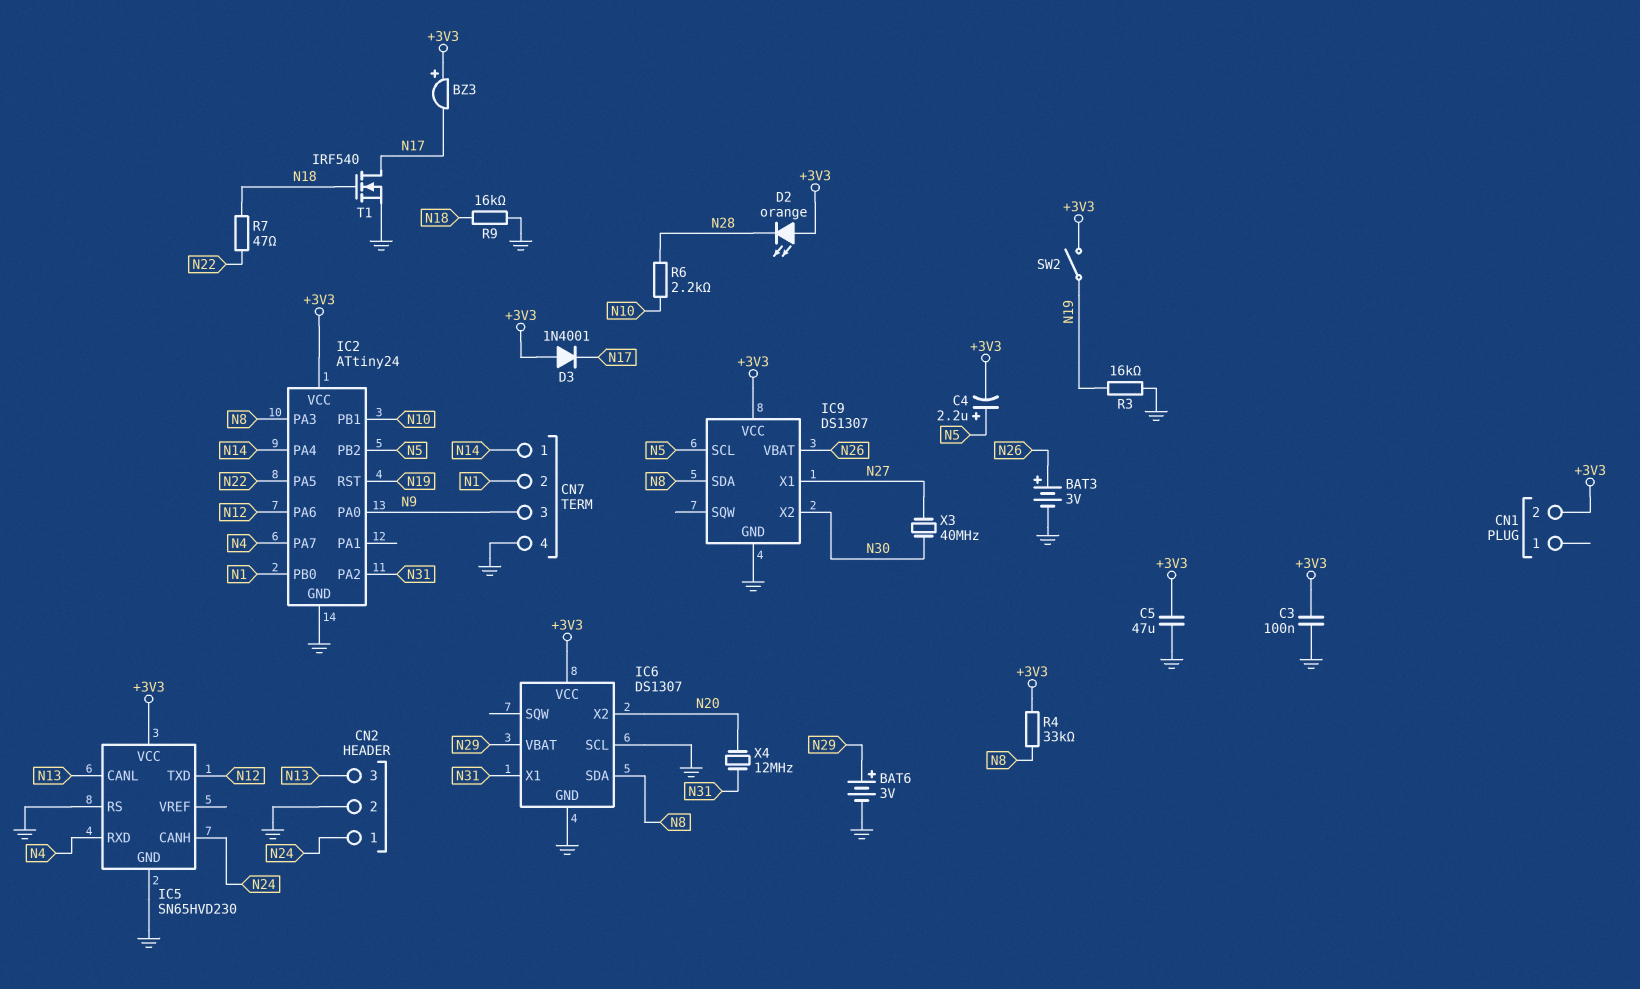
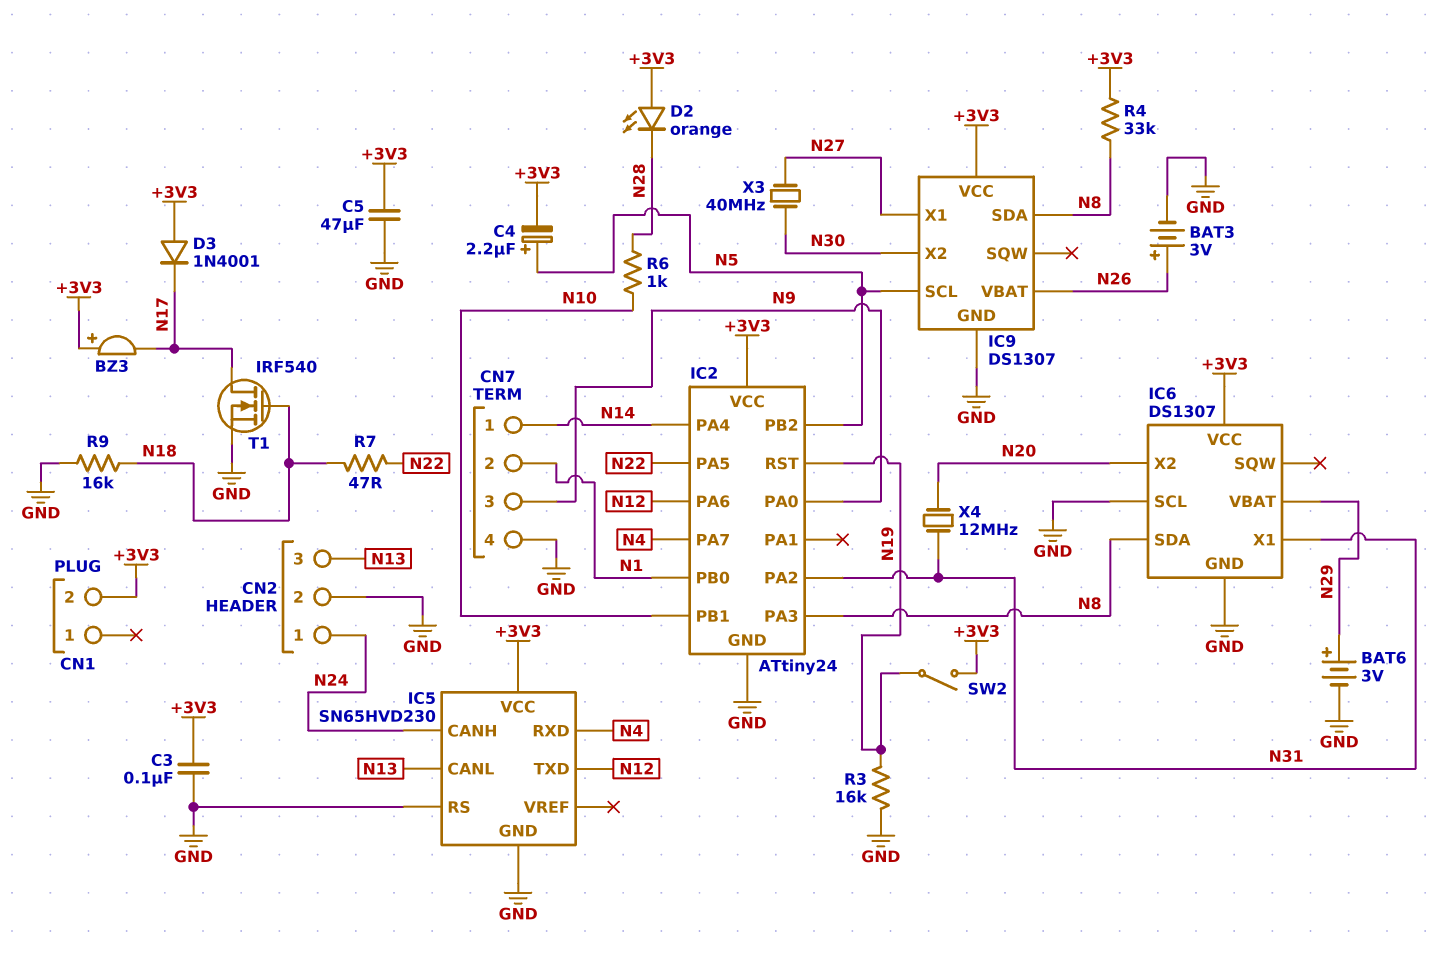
R6: 2.2k (N10, N28) -> 1k (N10, N28)

